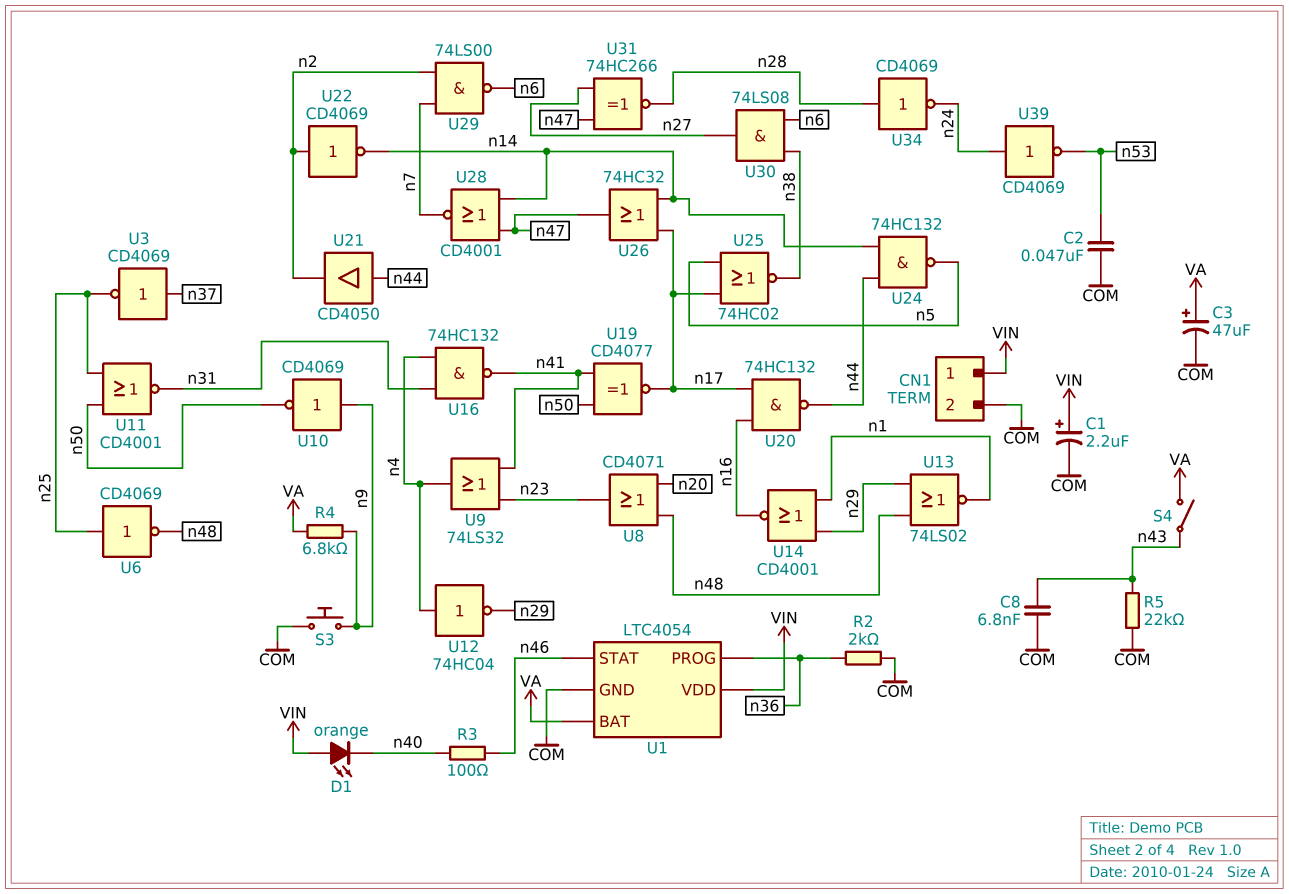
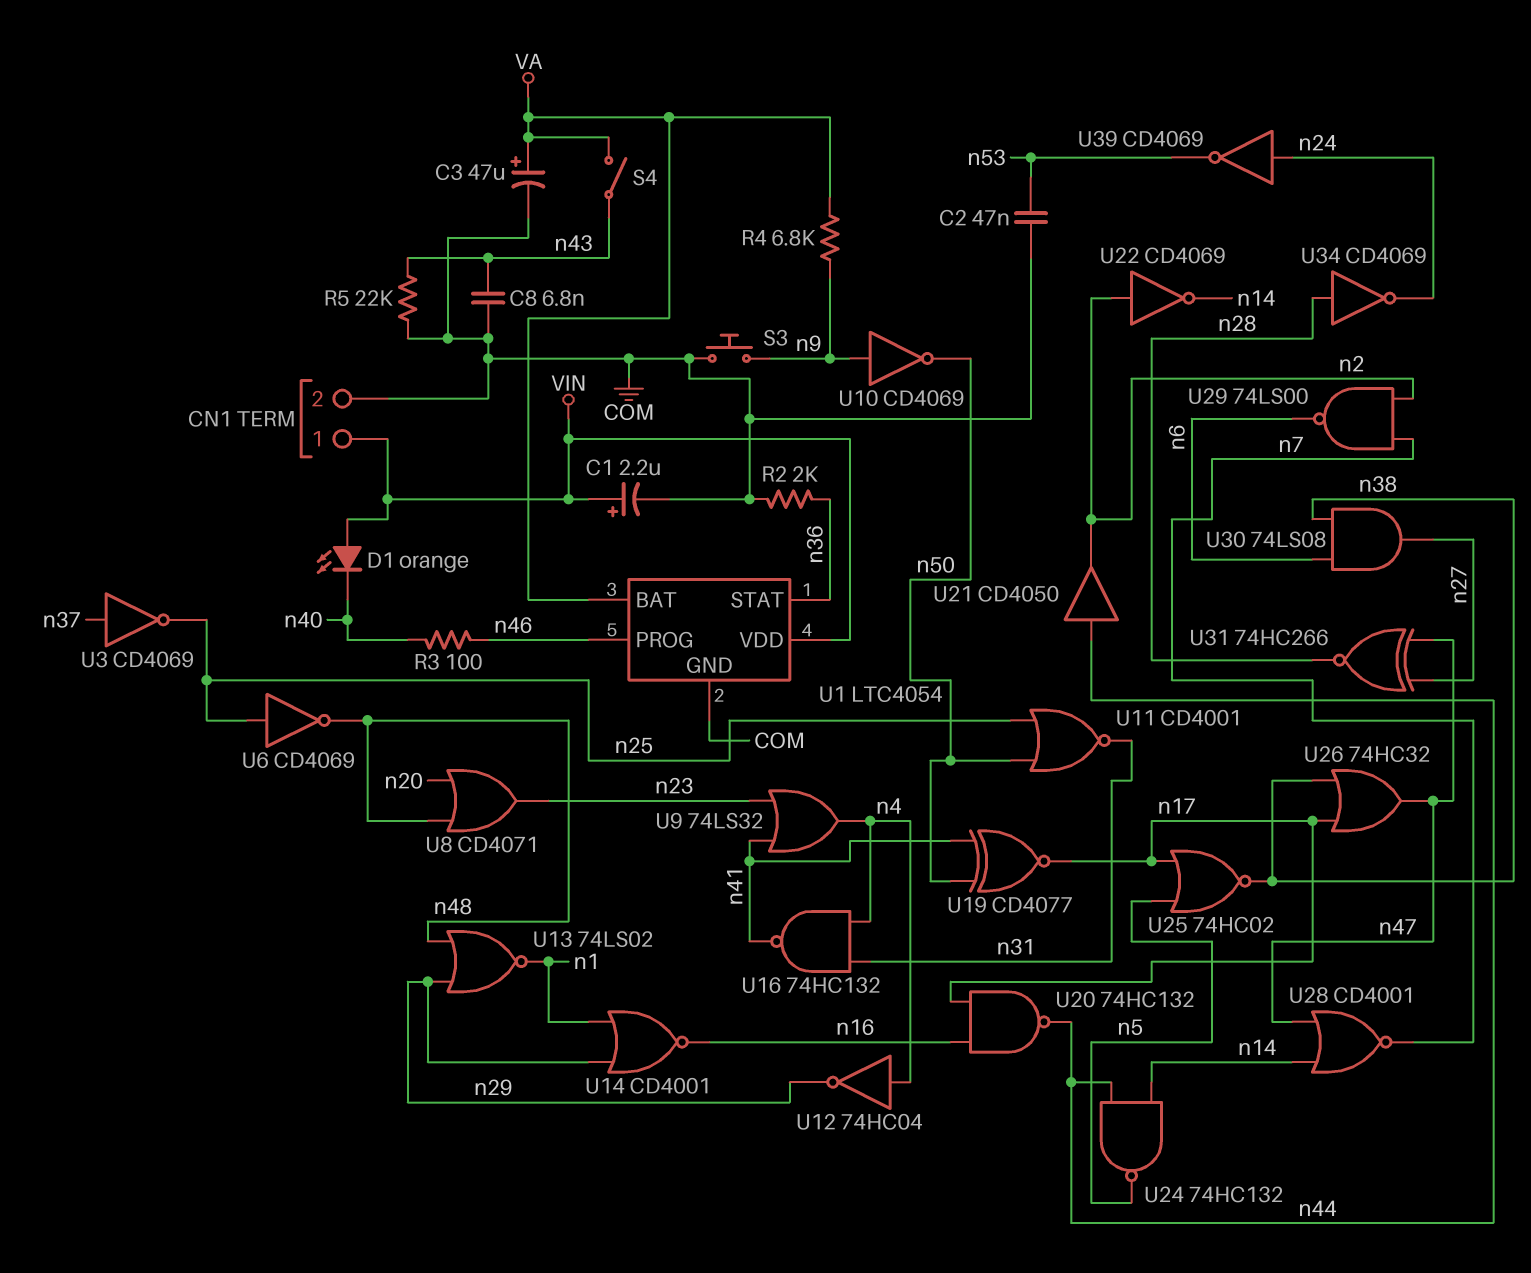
U1 pin PROG: n36 -> n46
U1 pin STAT: n46 -> n36
U26: OR 74HC32 (in n14, in n17, out n47) -> OR 74HC32 (in n17, in n38, out n47)

